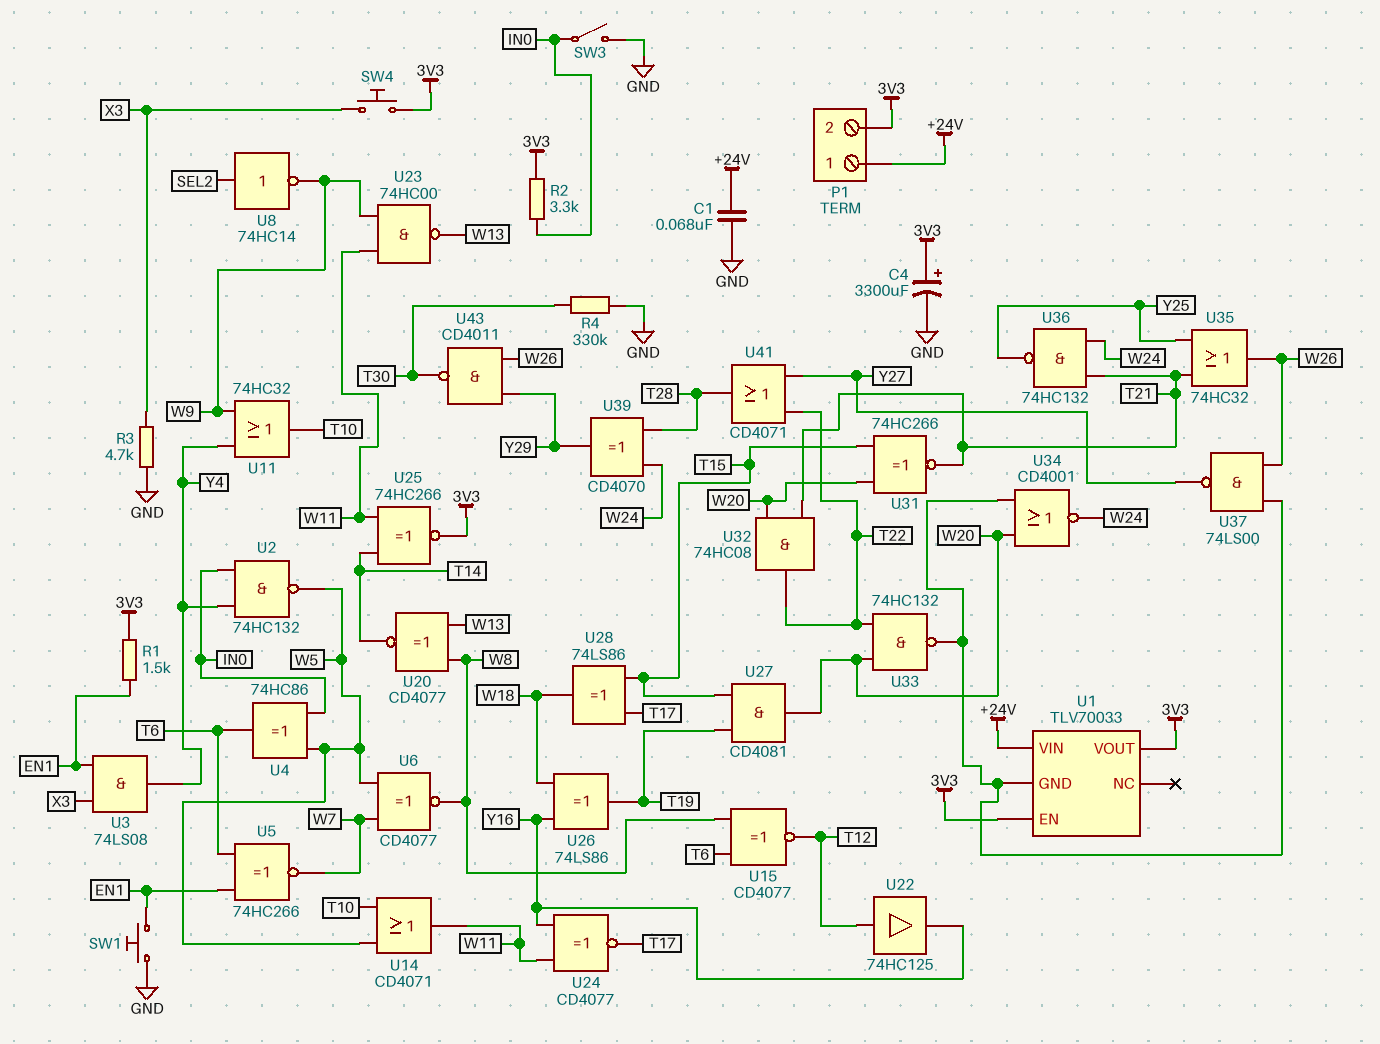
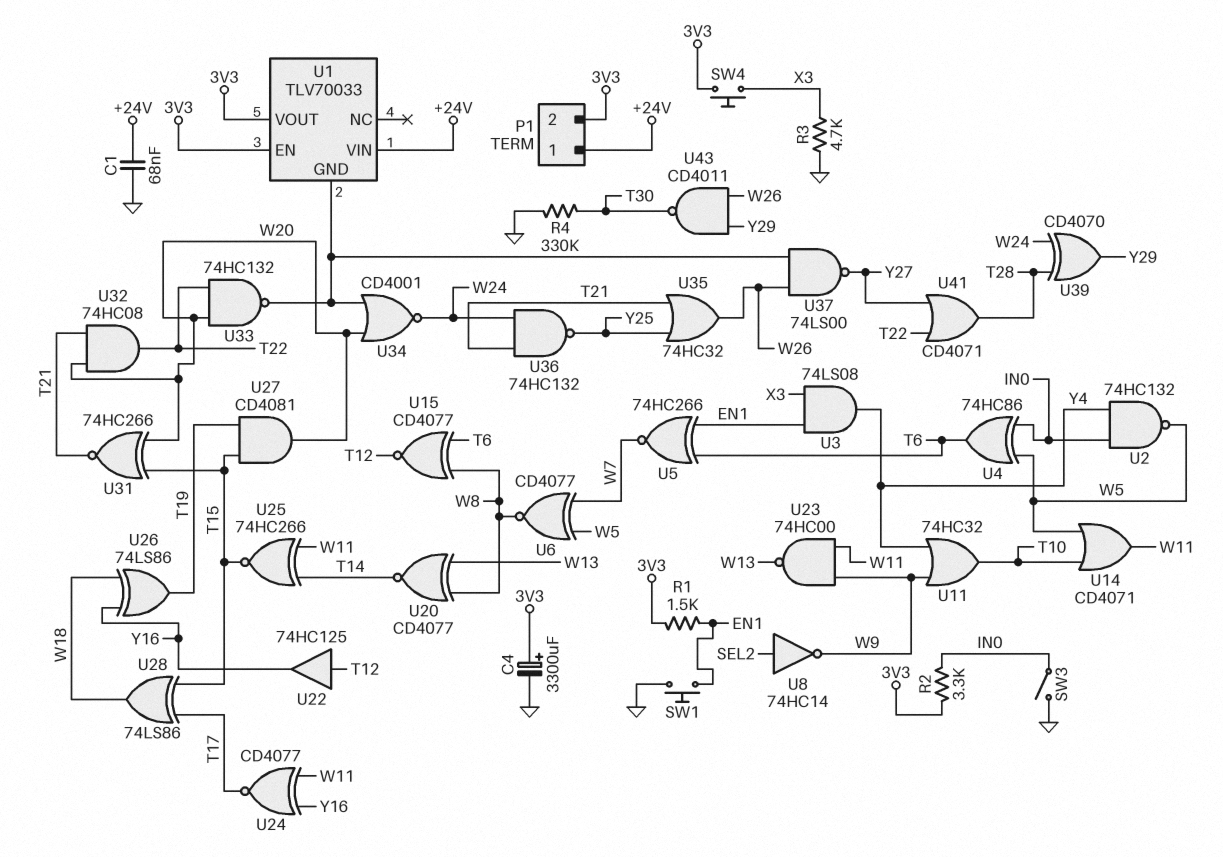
U25: XNOR 74HC266 (in T14, in W11, out 3V3) -> XNOR 74HC266 (in T14, in W11, out T15)

